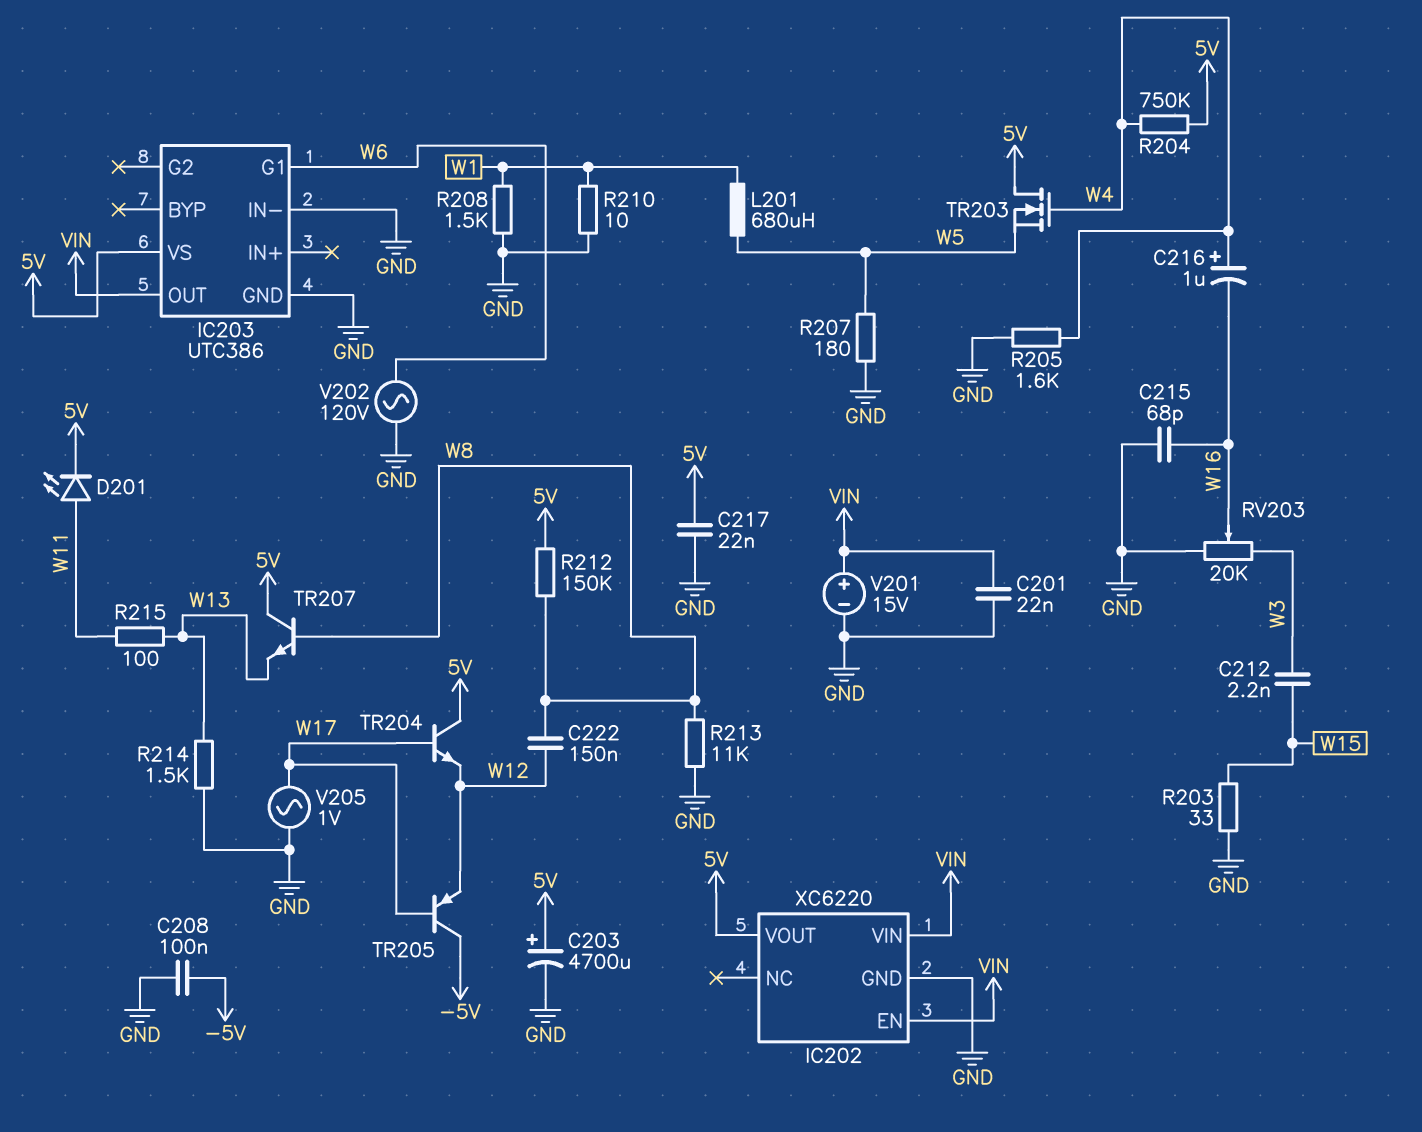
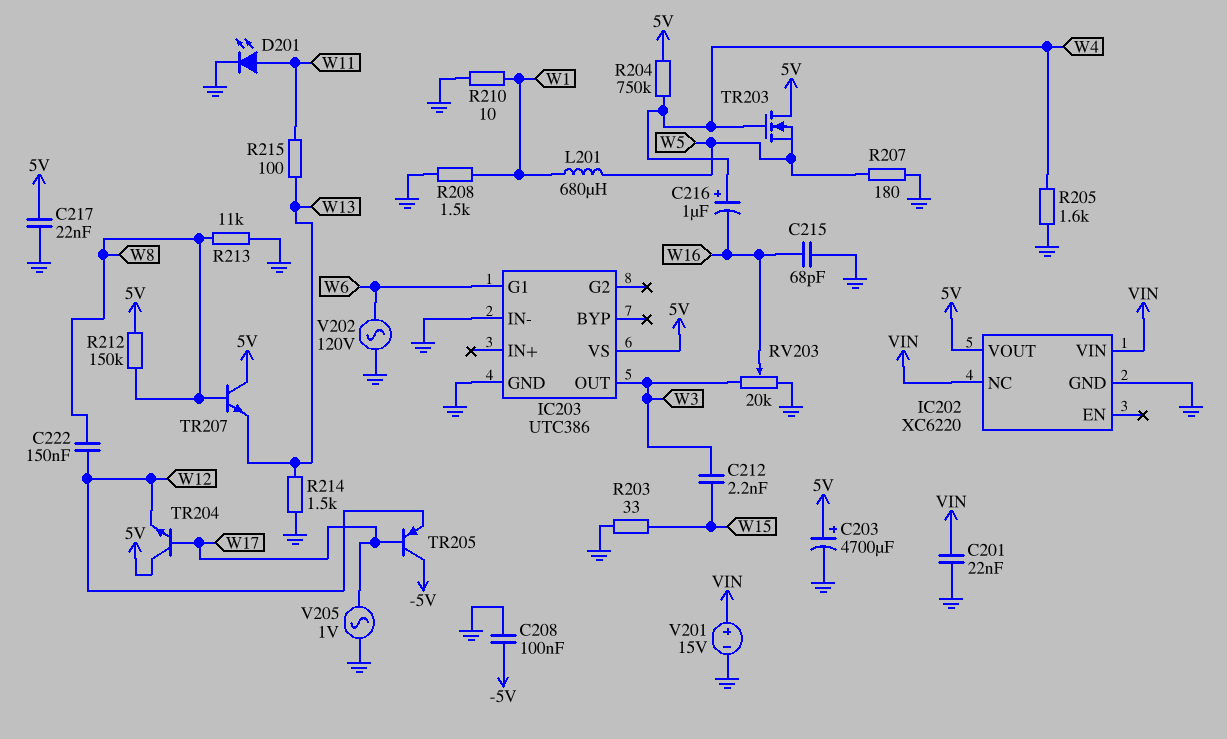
D201: LED (A W11, K 5V) -> LED (A W11, K GND)
IC202 pin EN: VIN -> none
IC202 pin NC: none -> VIN
IC203 pin OUT: VIN -> W3

